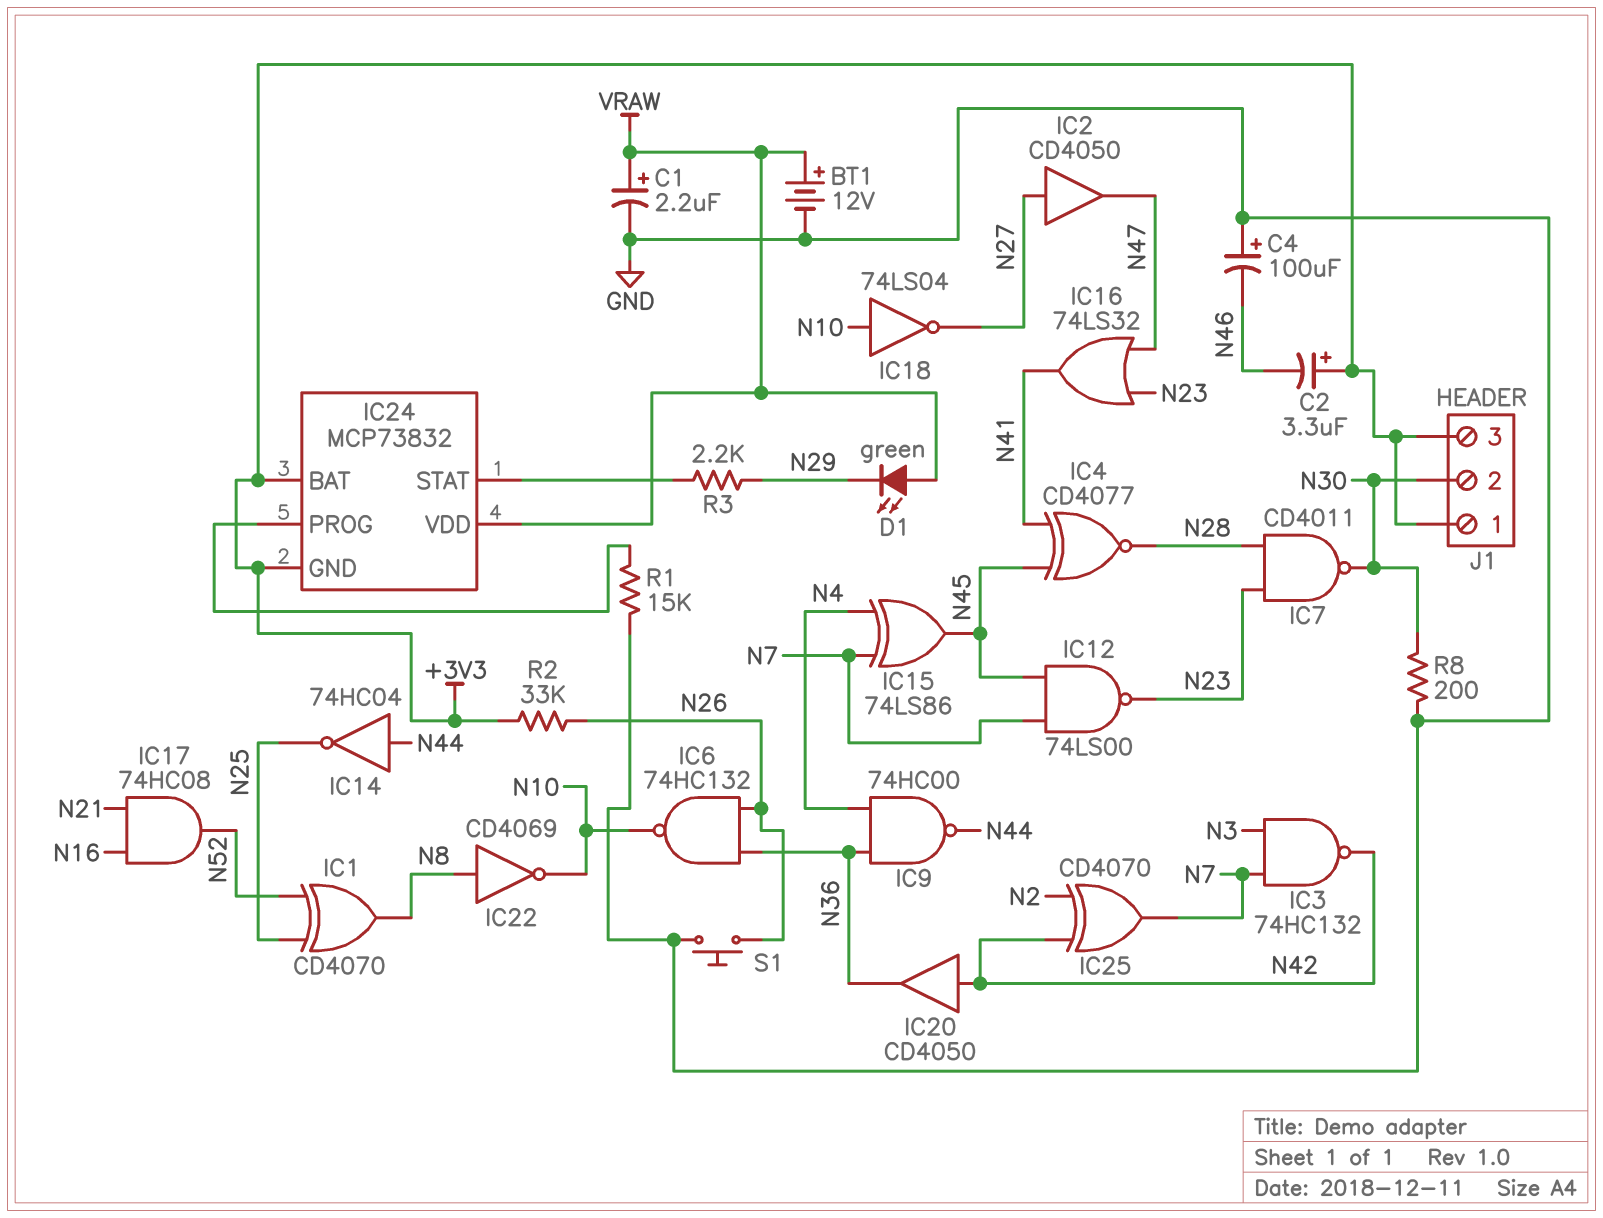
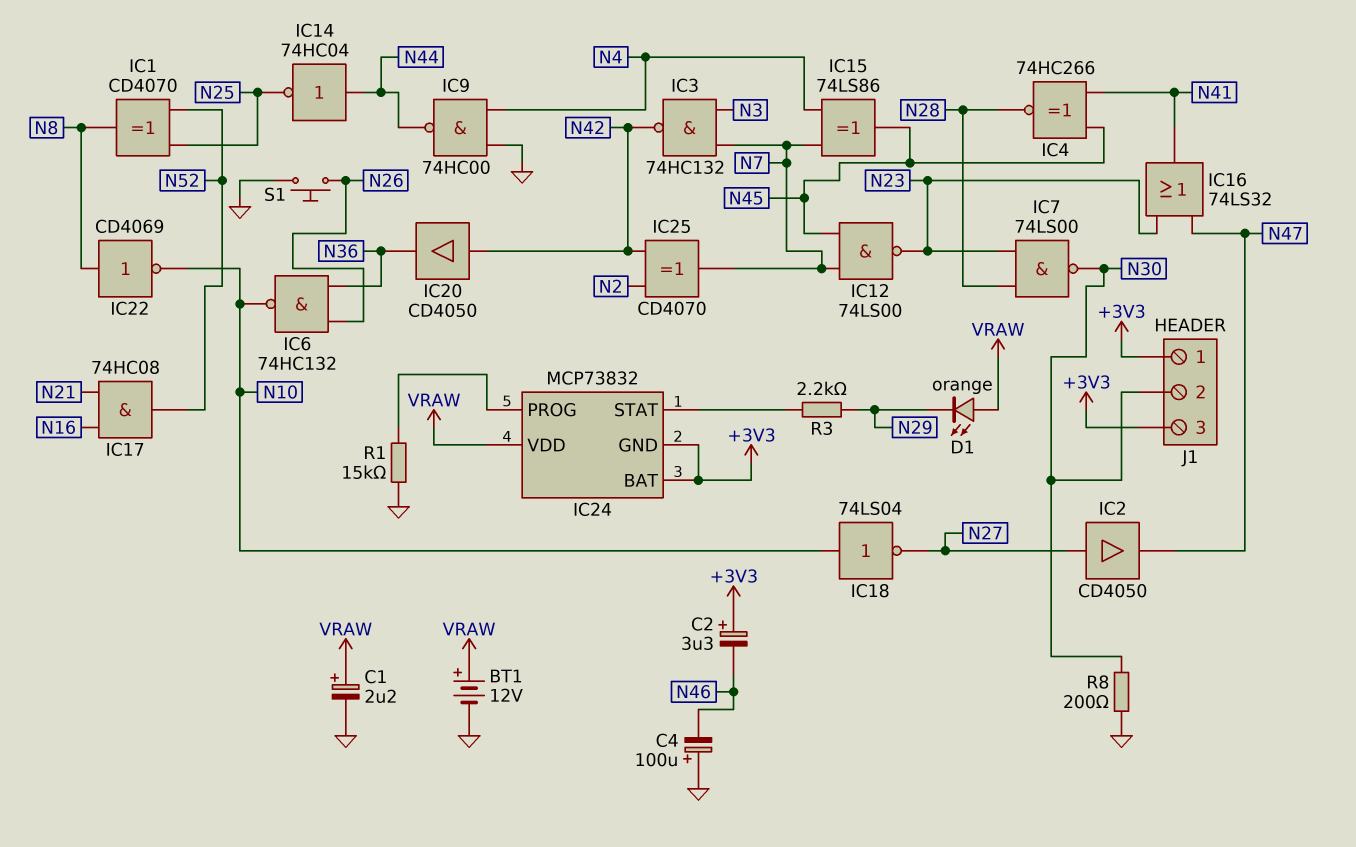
D1: LED green (A VRAW, K N29) -> LED orange (A VRAW, K N29)
IC4: XNOR CD4077 (in N41, in N45, out N28) -> XNOR 74HC266 (in N41, in N45, out N28)
IC7: NAND CD4011 (in N23, in N28, out N30) -> NAND 74LS00 (in N23, in N28, out N30)
IC9: NAND 74HC00 (in N4, in N36, out N44) -> NAND 74HC00 (in GND, in N4, out N44)
R2: 33k (+3V3, N26) -> none

